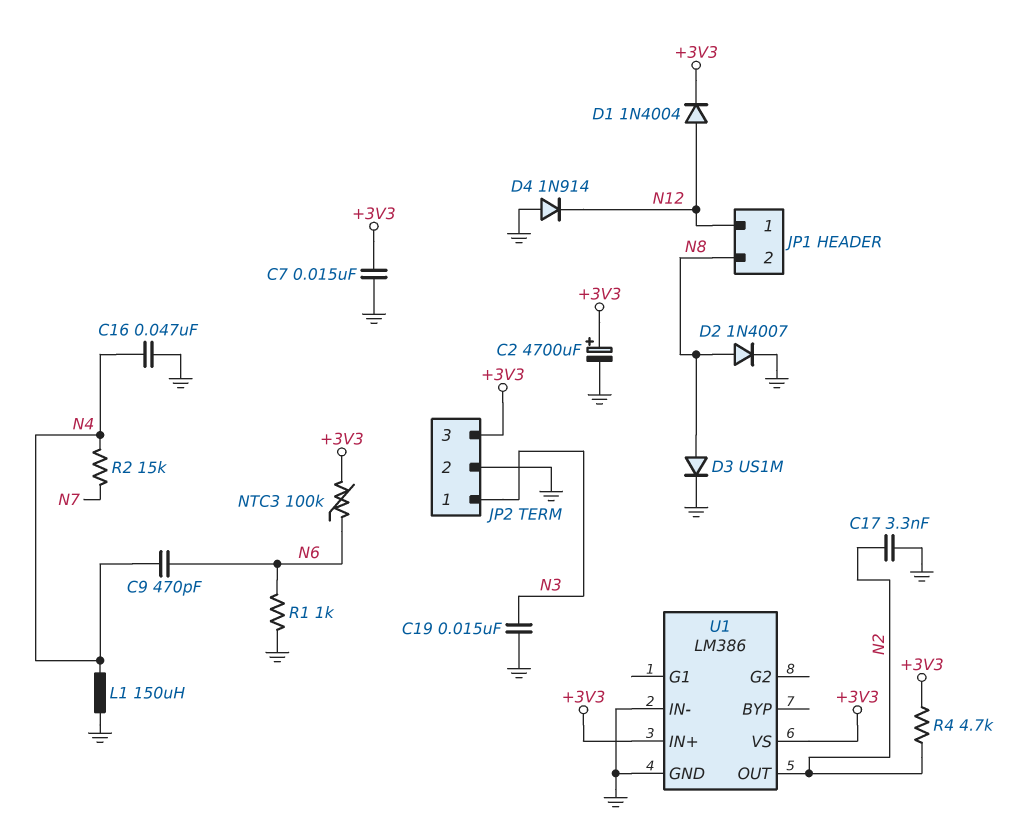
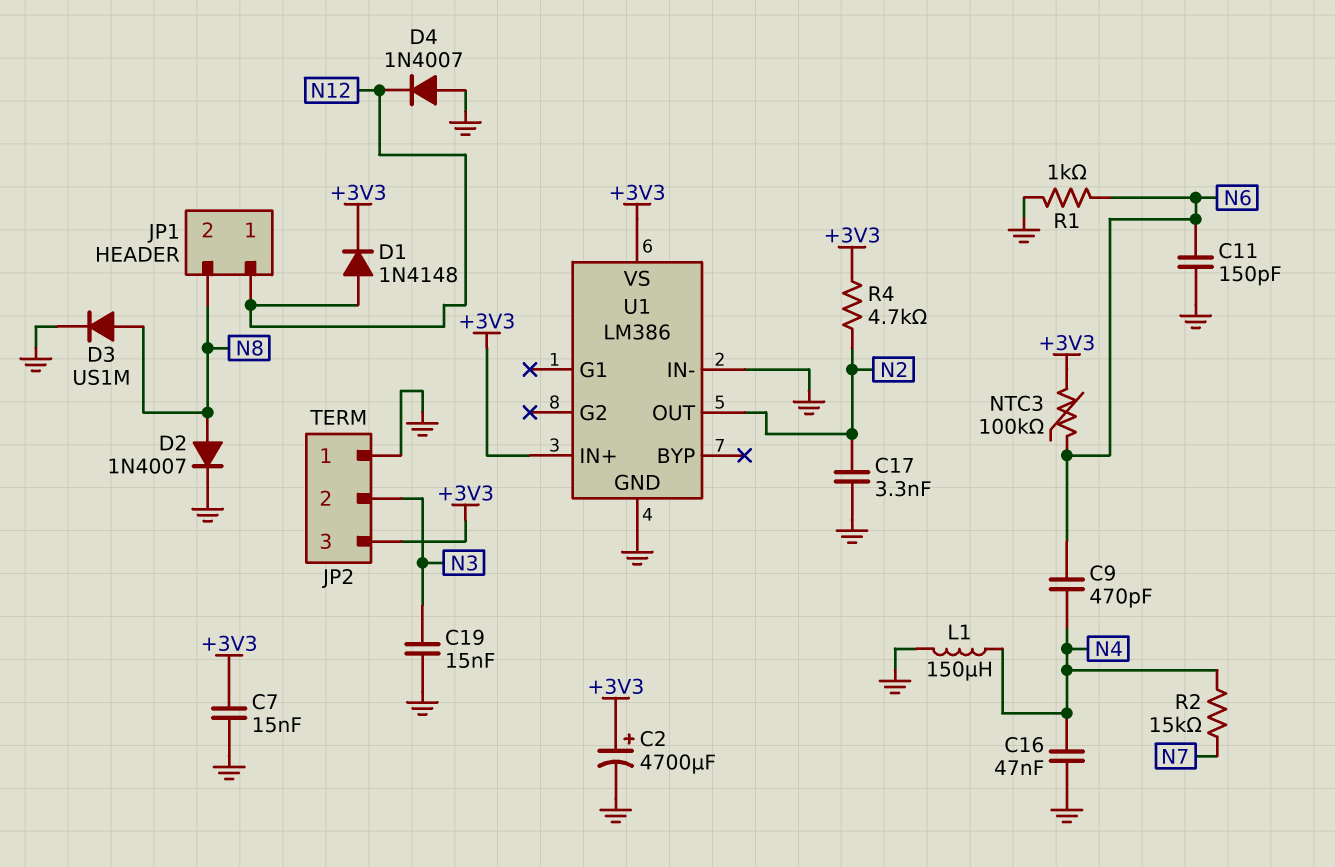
C11: none -> 150pF (GND, N6)
D1: diode 1N4004 (A N12, K +3V3) -> diode 1N4148 (A N12, K +3V3)
D4: diode 1N914 (A GND, K N12) -> diode 1N4007 (A GND, K N12)
JP2 pin 1: N3 -> GND
JP2 pin 2: GND -> N3

